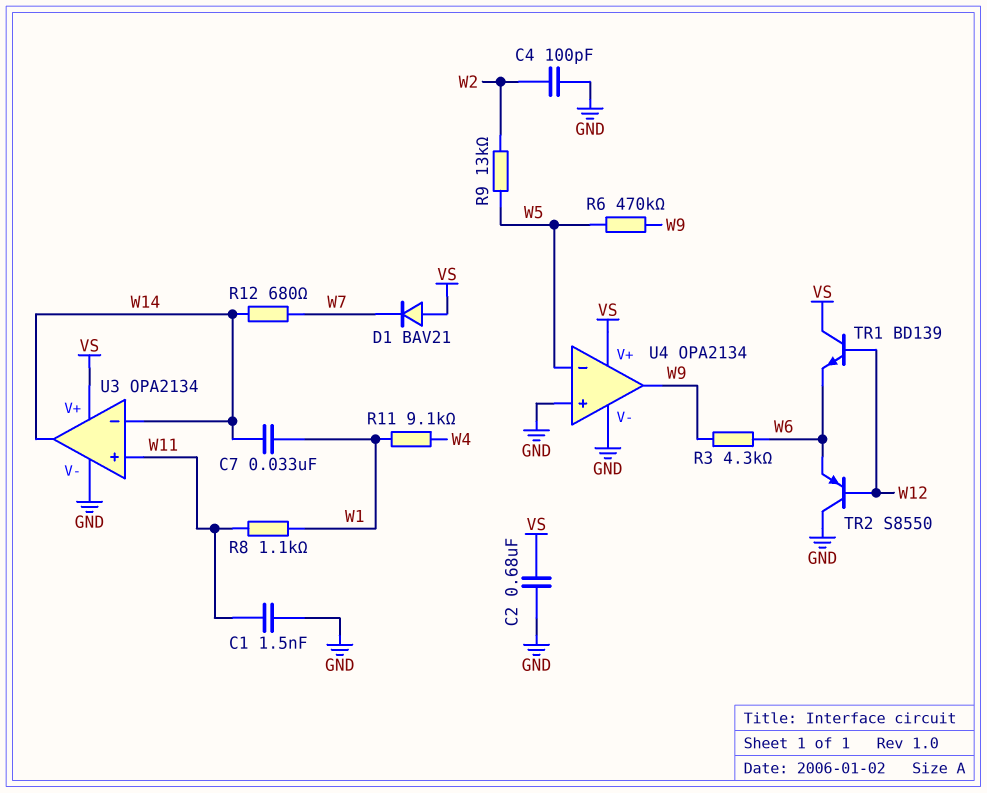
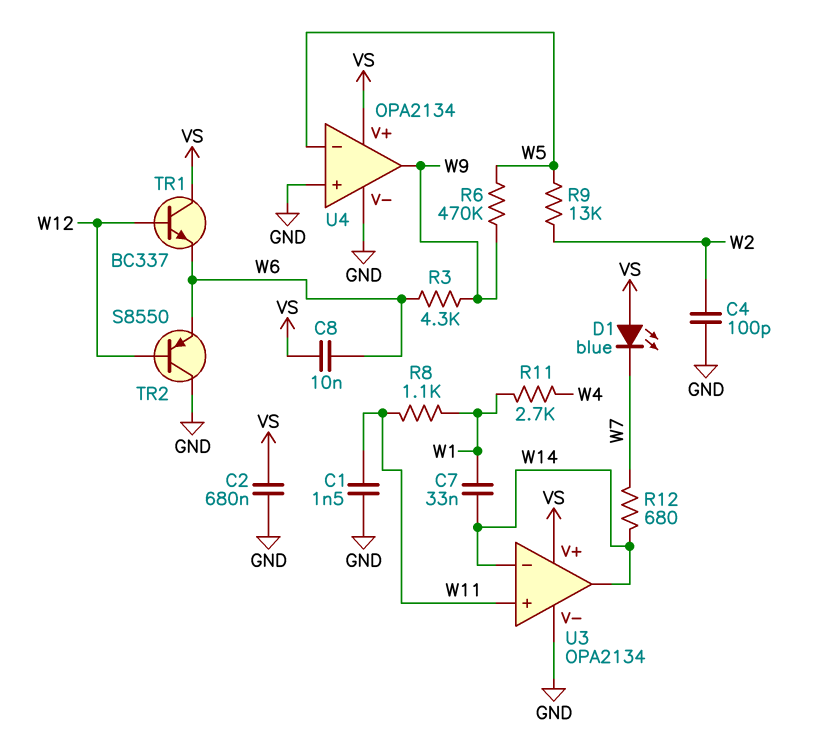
C8: none -> 10nF (VS, W6)
D1: diode BAV21 (A VS, K W7) -> LED blue (A VS, K W7)
R11: 9.1k (W1, W4) -> 2.7k (W1, W4)
TR1: NPN BD139 (B W12, C VS, E W6) -> NPN BC337 (B W12, C VS, E W6)

